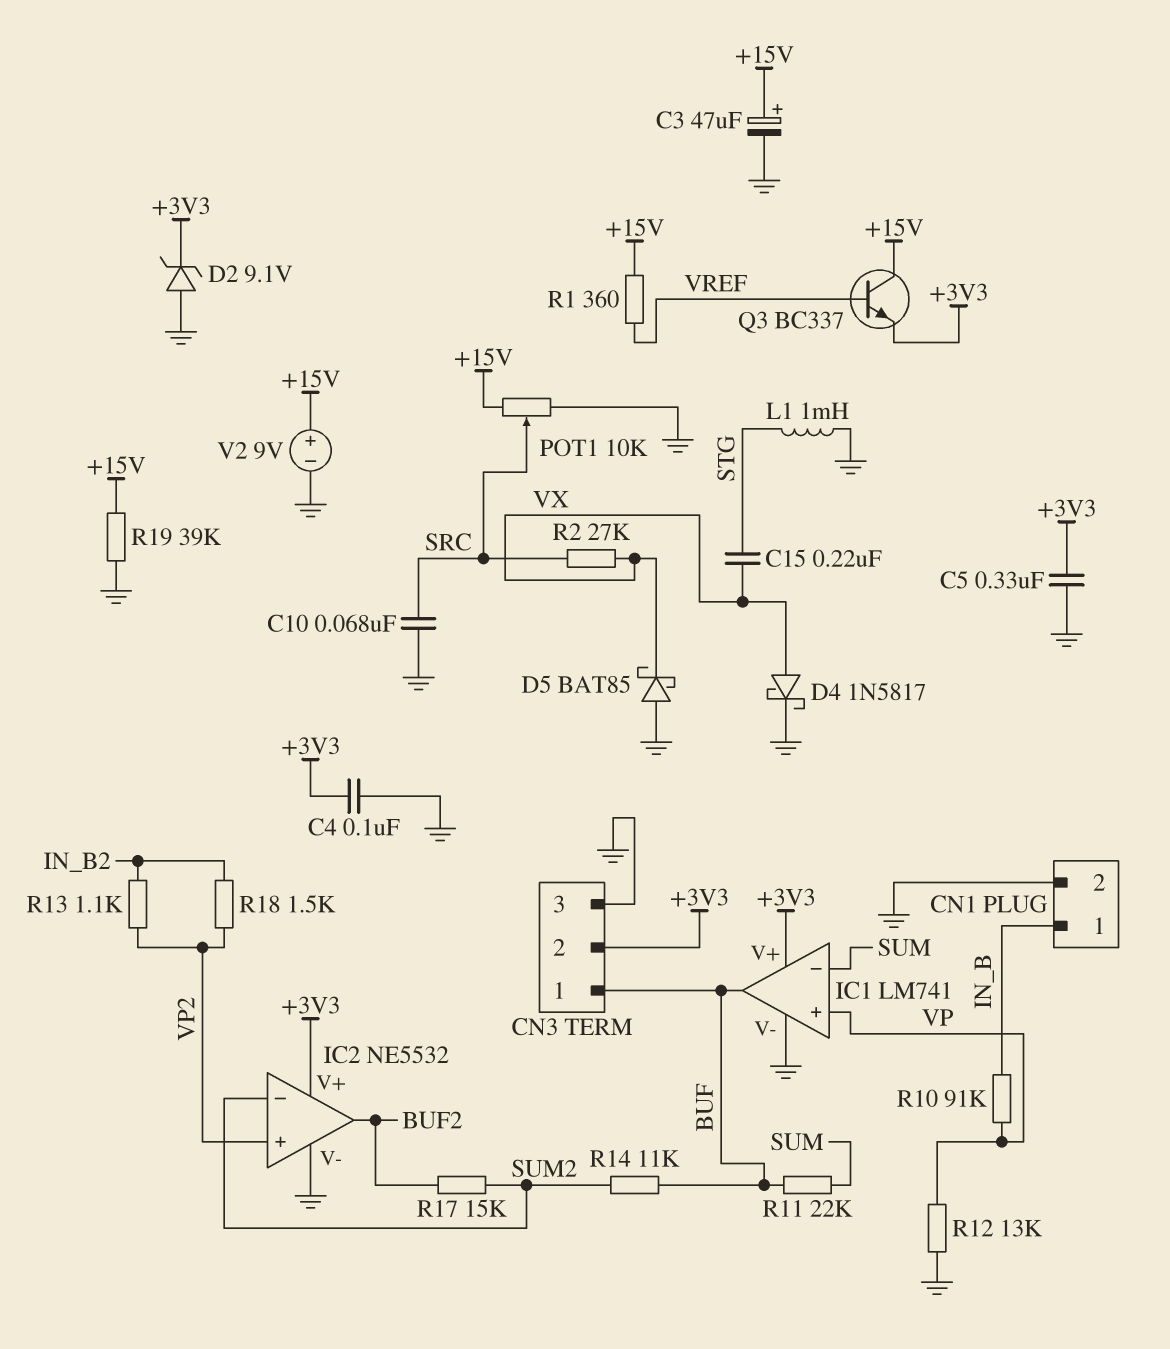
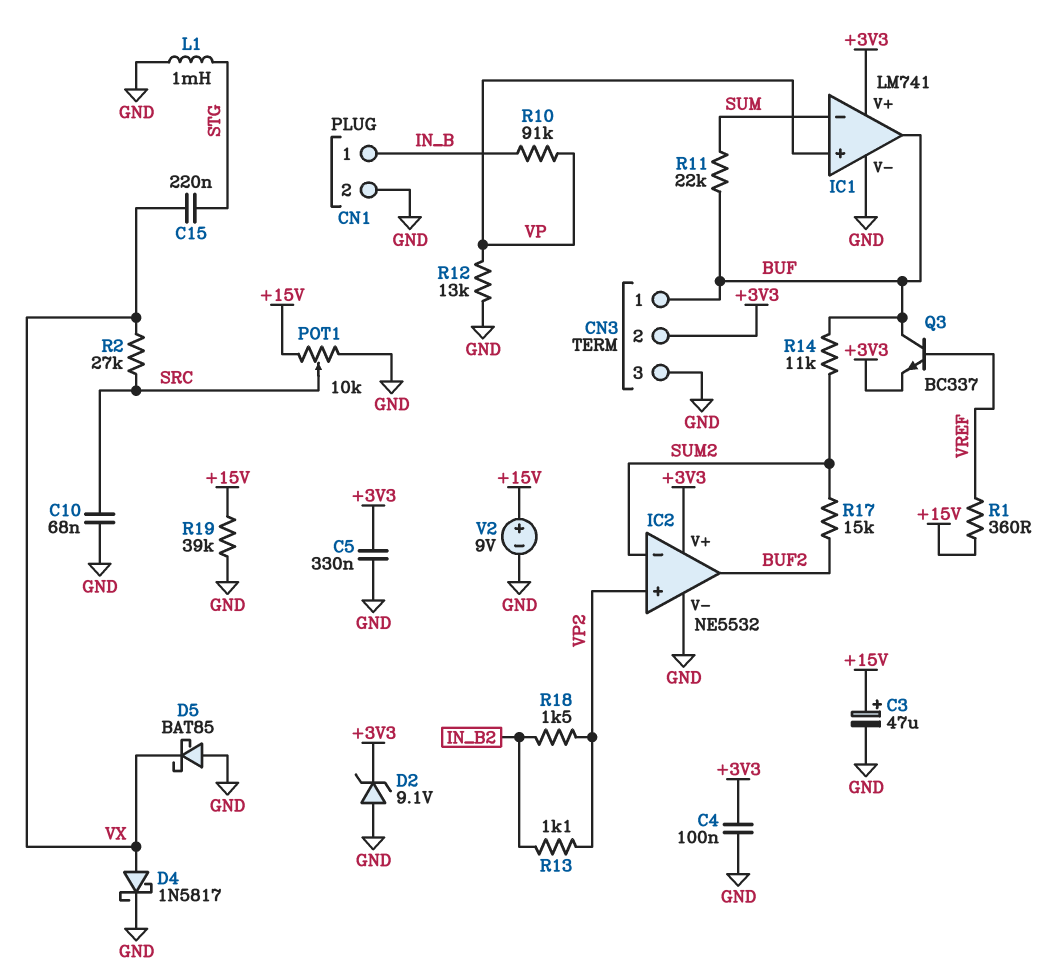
Q3: NPN BC337 (B VREF, C +15V, E +3V3) -> NPN BC337 (B VREF, C BUF, E +3V3)

